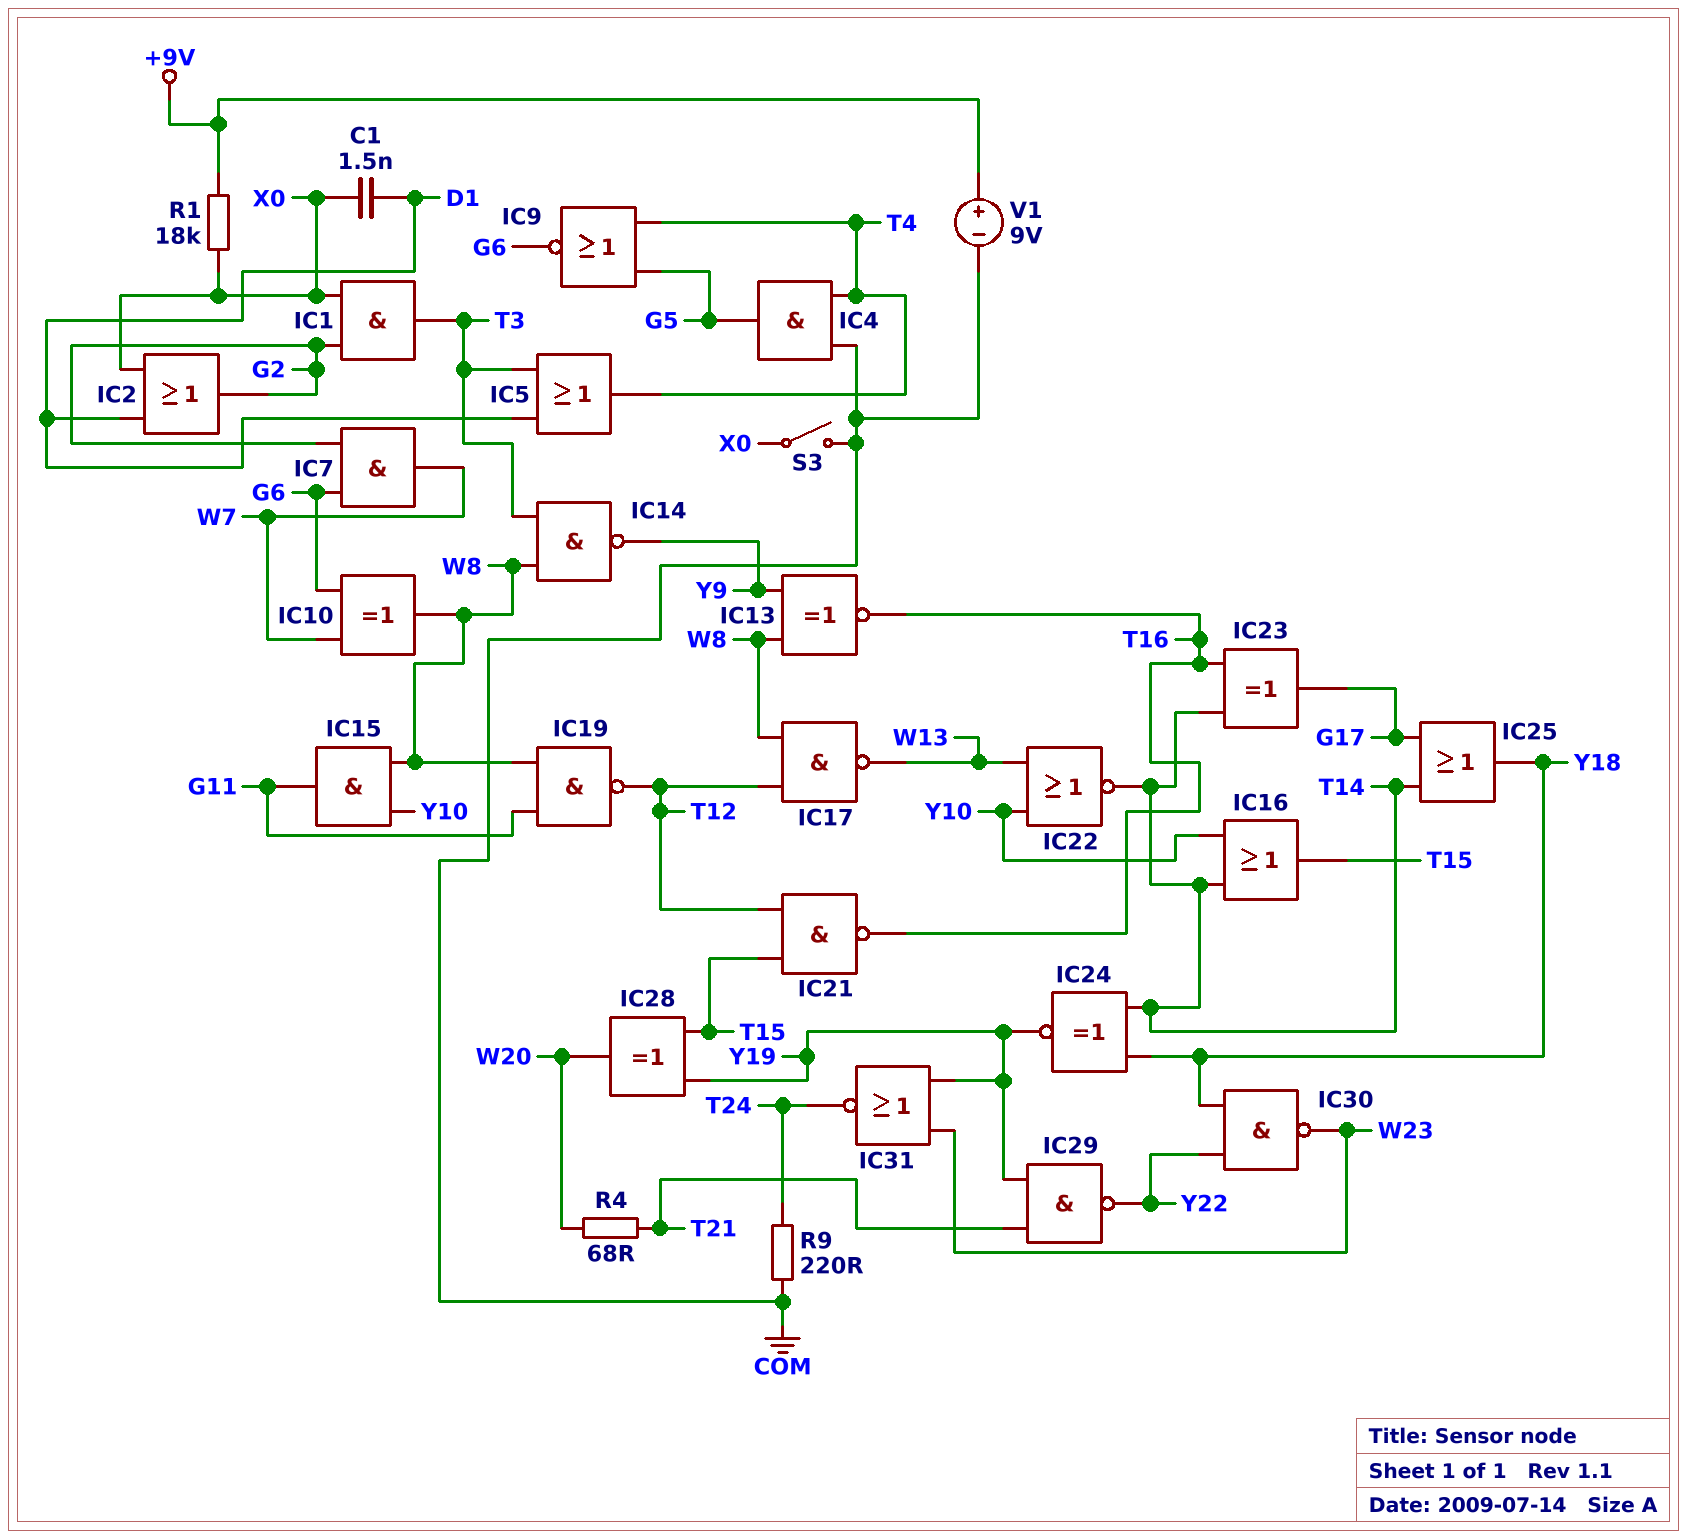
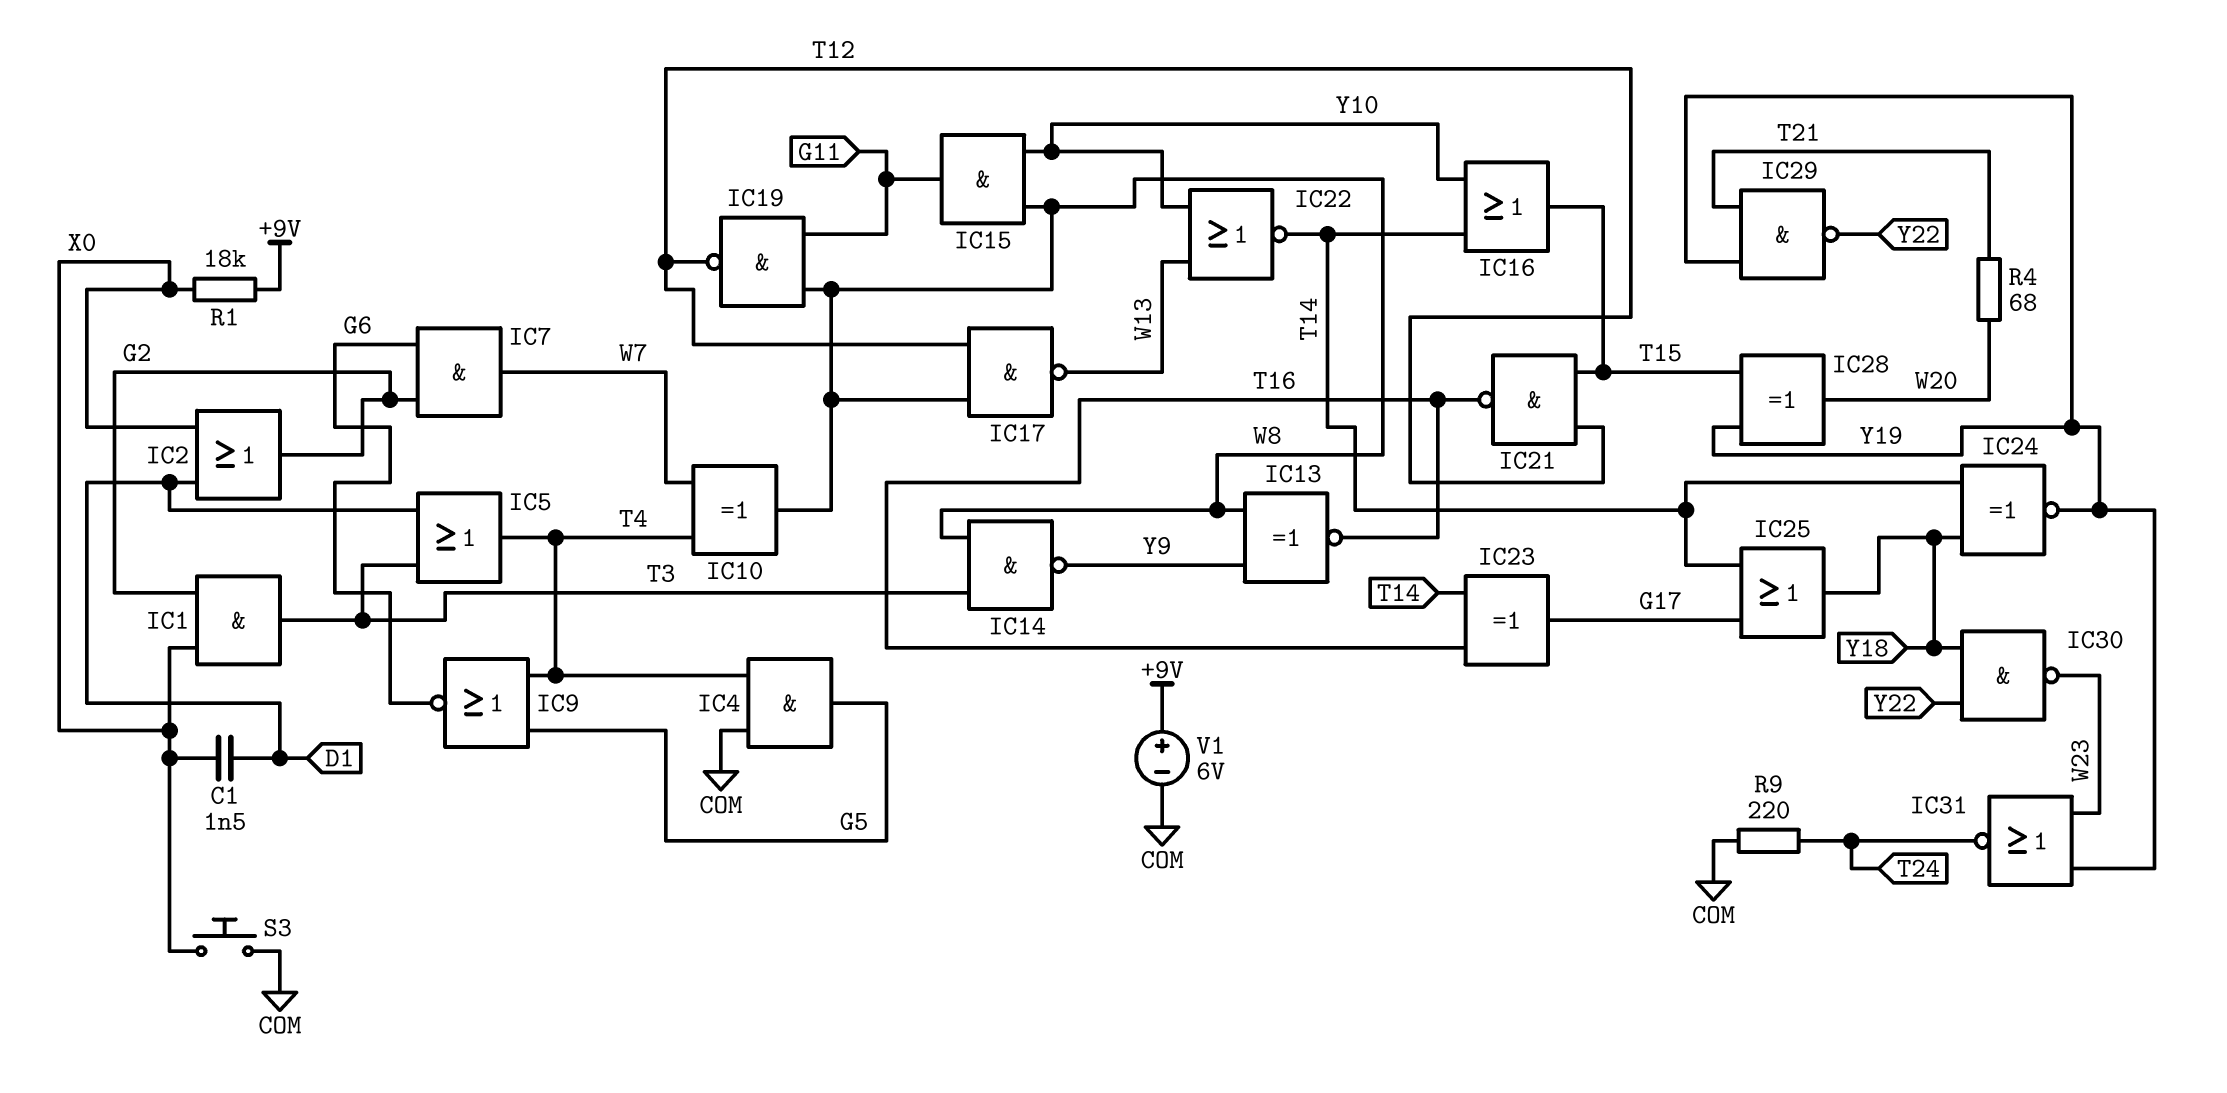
IC10: XOR (in G6, in W7, out W8) -> XOR (in T4, in W7, out W8)
S3: switch (COM, X0) -> button (COM, X0)
V1: 9V (plus +9V, minus COM) -> 6V (plus +9V, minus COM)

